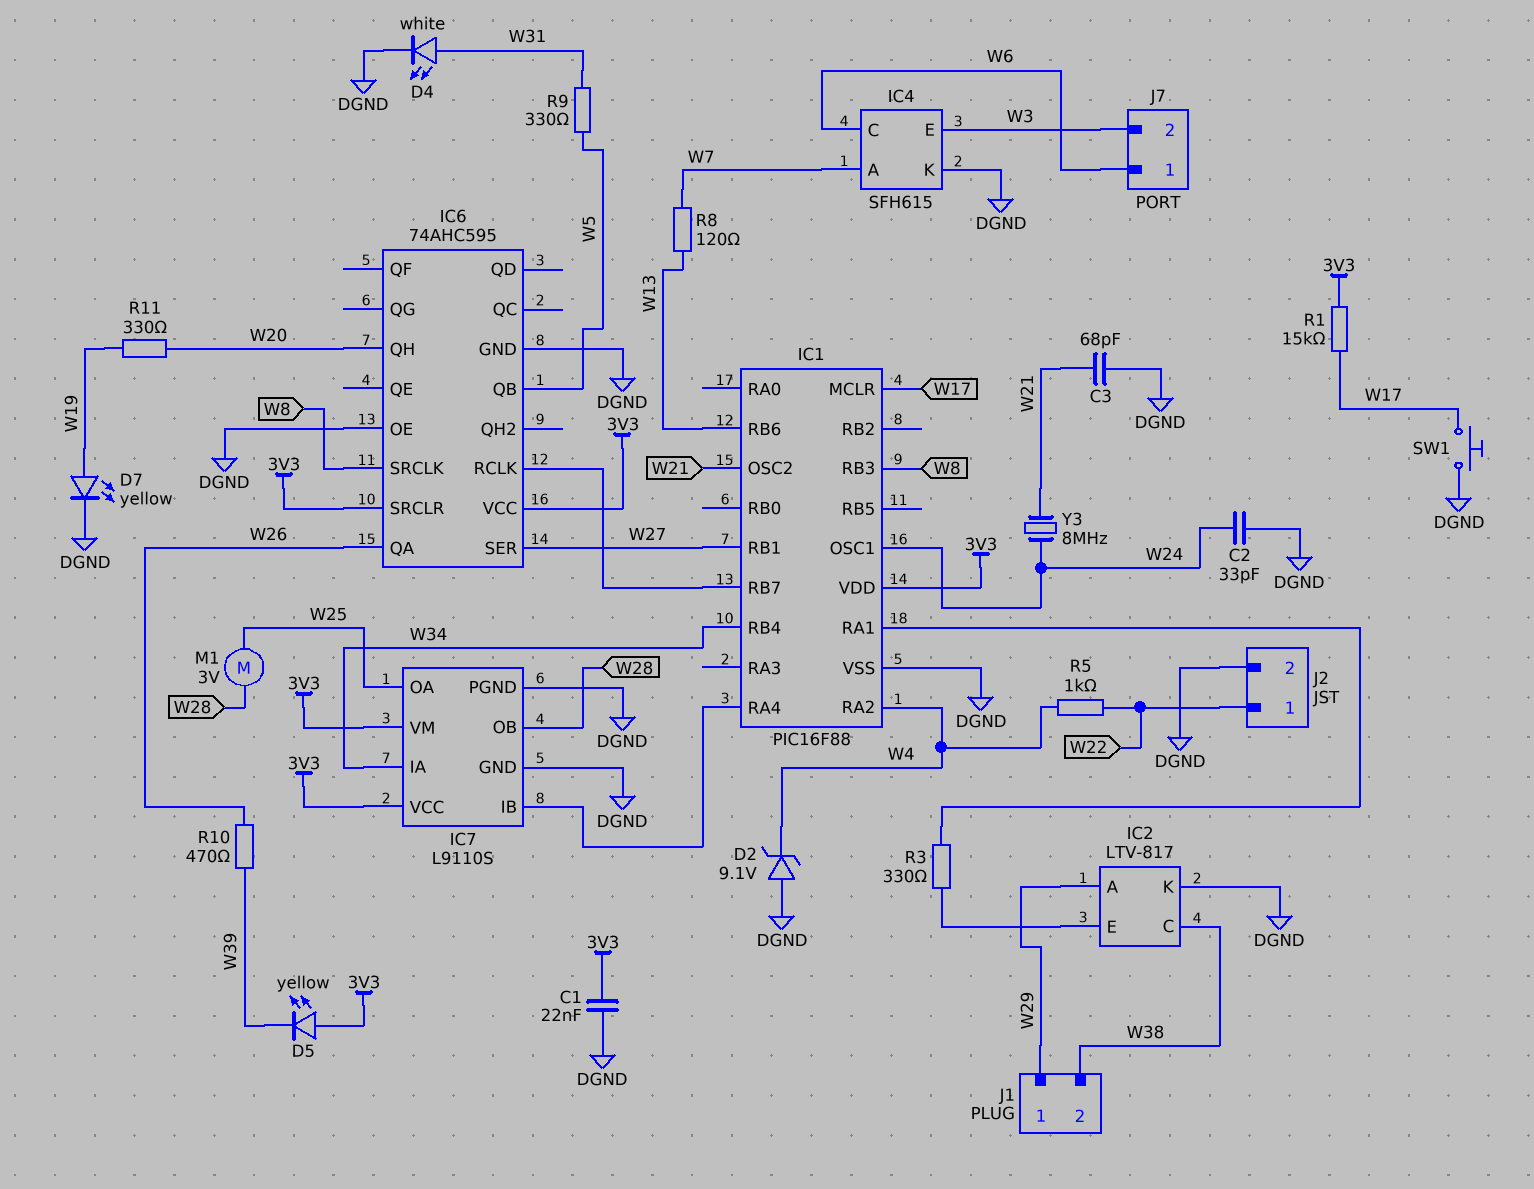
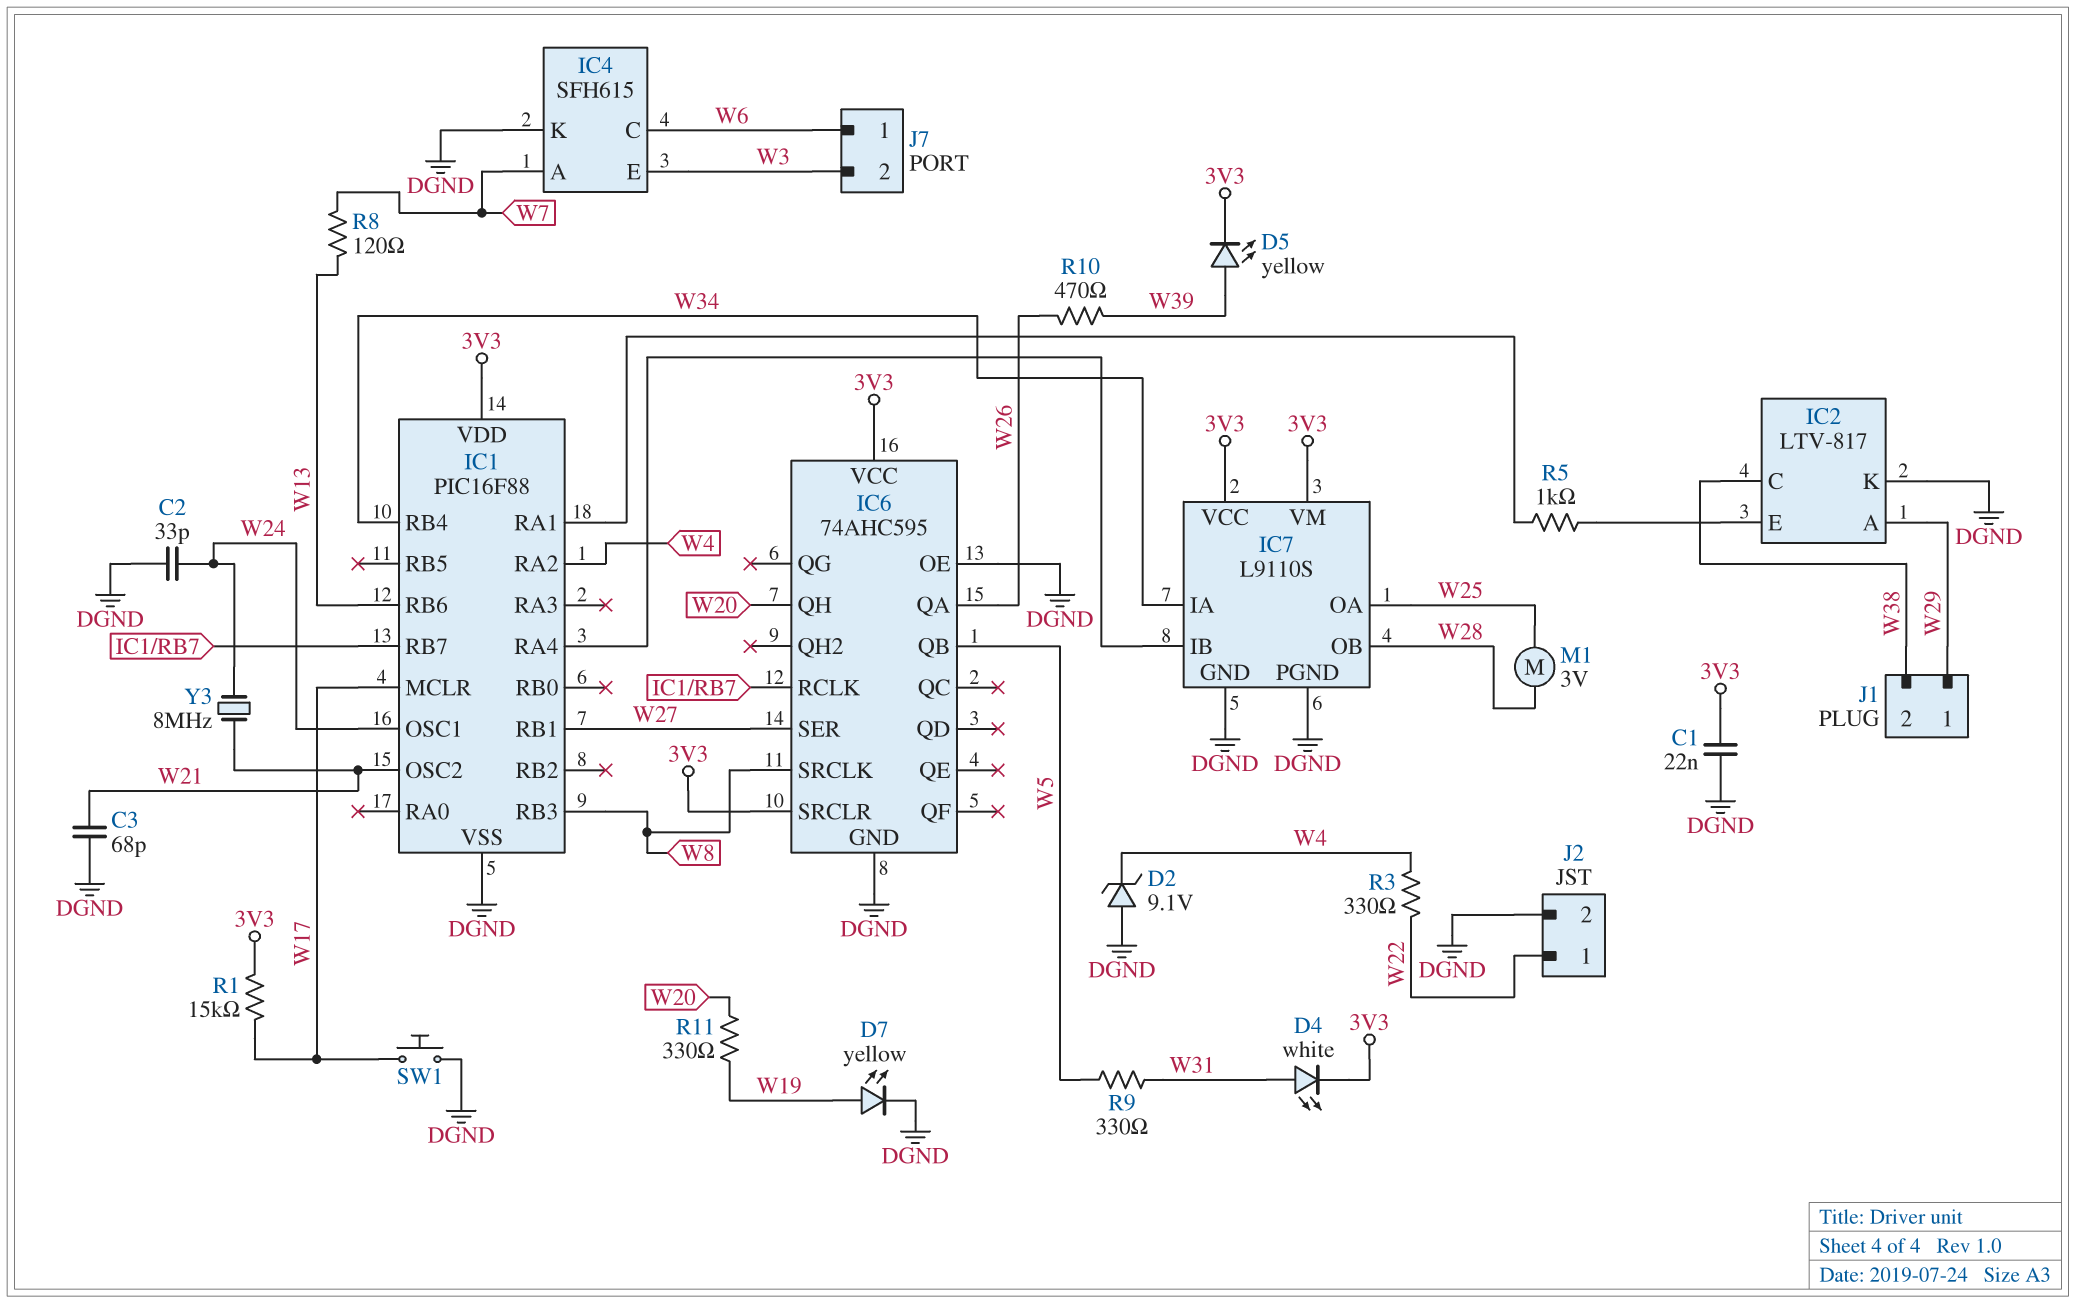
D4: LED white (A W31, K DGND) -> LED white (A W31, K 3V3)
D5: LED yellow (A 3V3, K W39) -> LED yellow (A W39, K 3V3)
R3: 330 (IC1/RA1, IC2/E) -> 330 (W4, W22)
R5: 1k (W4, W22) -> 1k (IC1/RA1, IC2/E)

